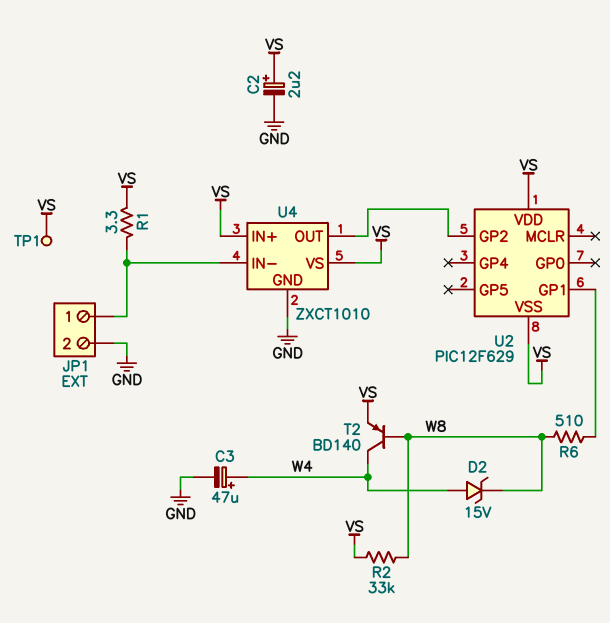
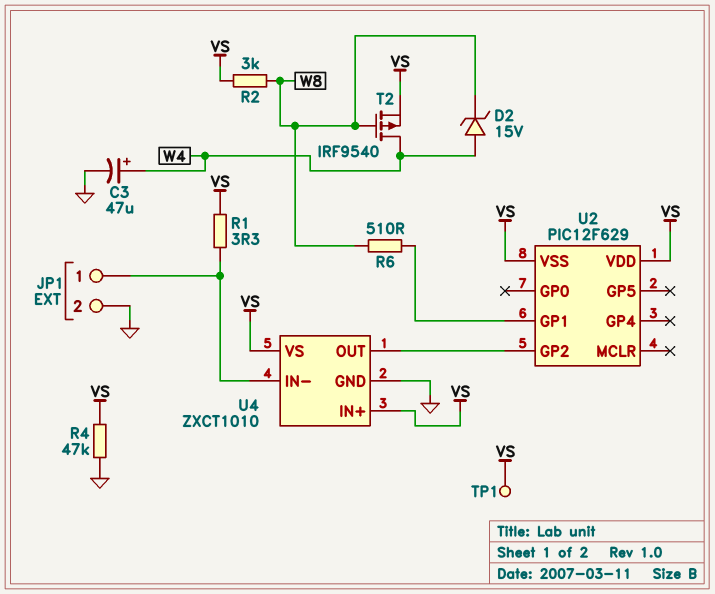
C2: 2.2uF (plus VS, minus GND) -> none
R2: 33k (VS, W8) -> 3k (VS, W8)
R4: none -> 47k (GND, VS)
T2: PNP BD140 (B W8, C W4, E VS) -> PMOS IRF9540 (G W8, D W4, S VS)

